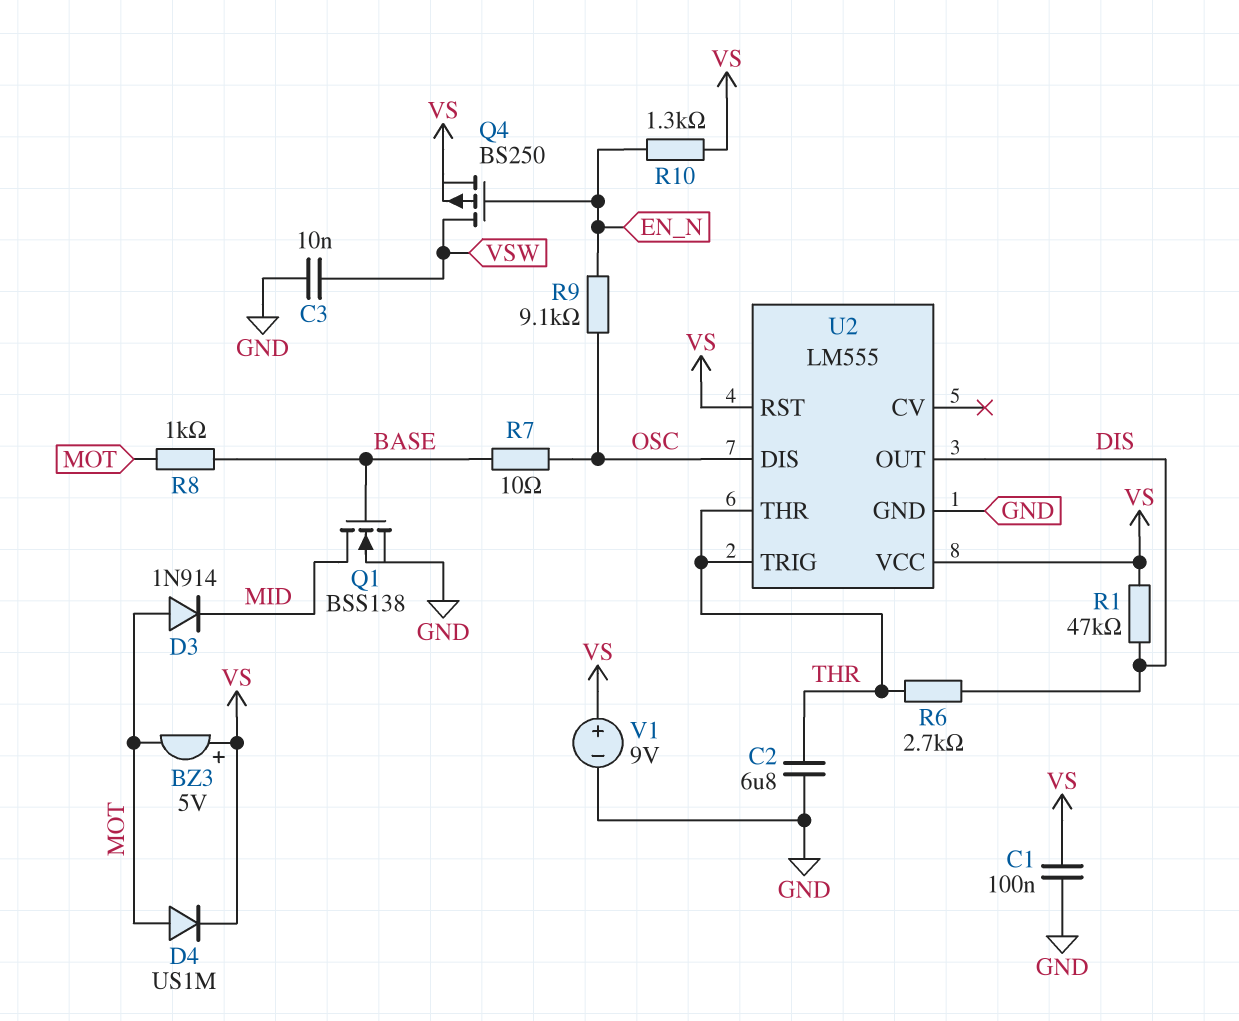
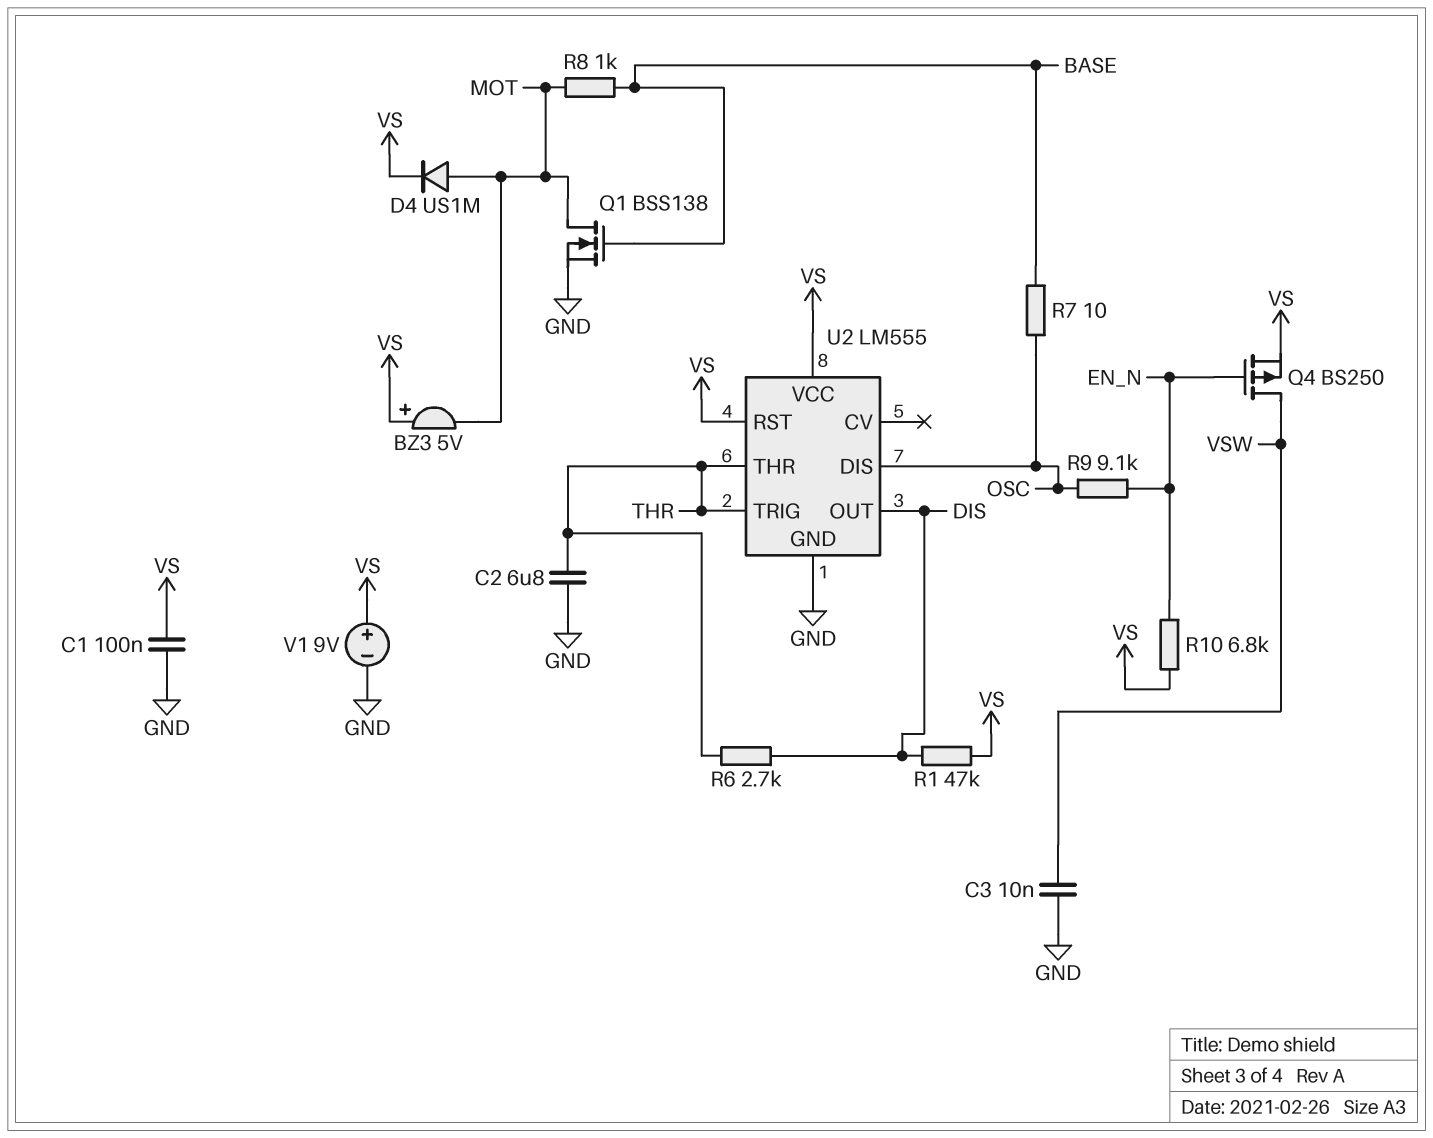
D3: diode 1N914 (A MOT, K MID) -> none
Q1: NMOS BSS138 (G BASE, D MID, S GND) -> NMOS BSS138 (G BASE, D MOT, S GND)
R10: 1.3k (EN_N, VS) -> 6.8k (EN_N, VS)

